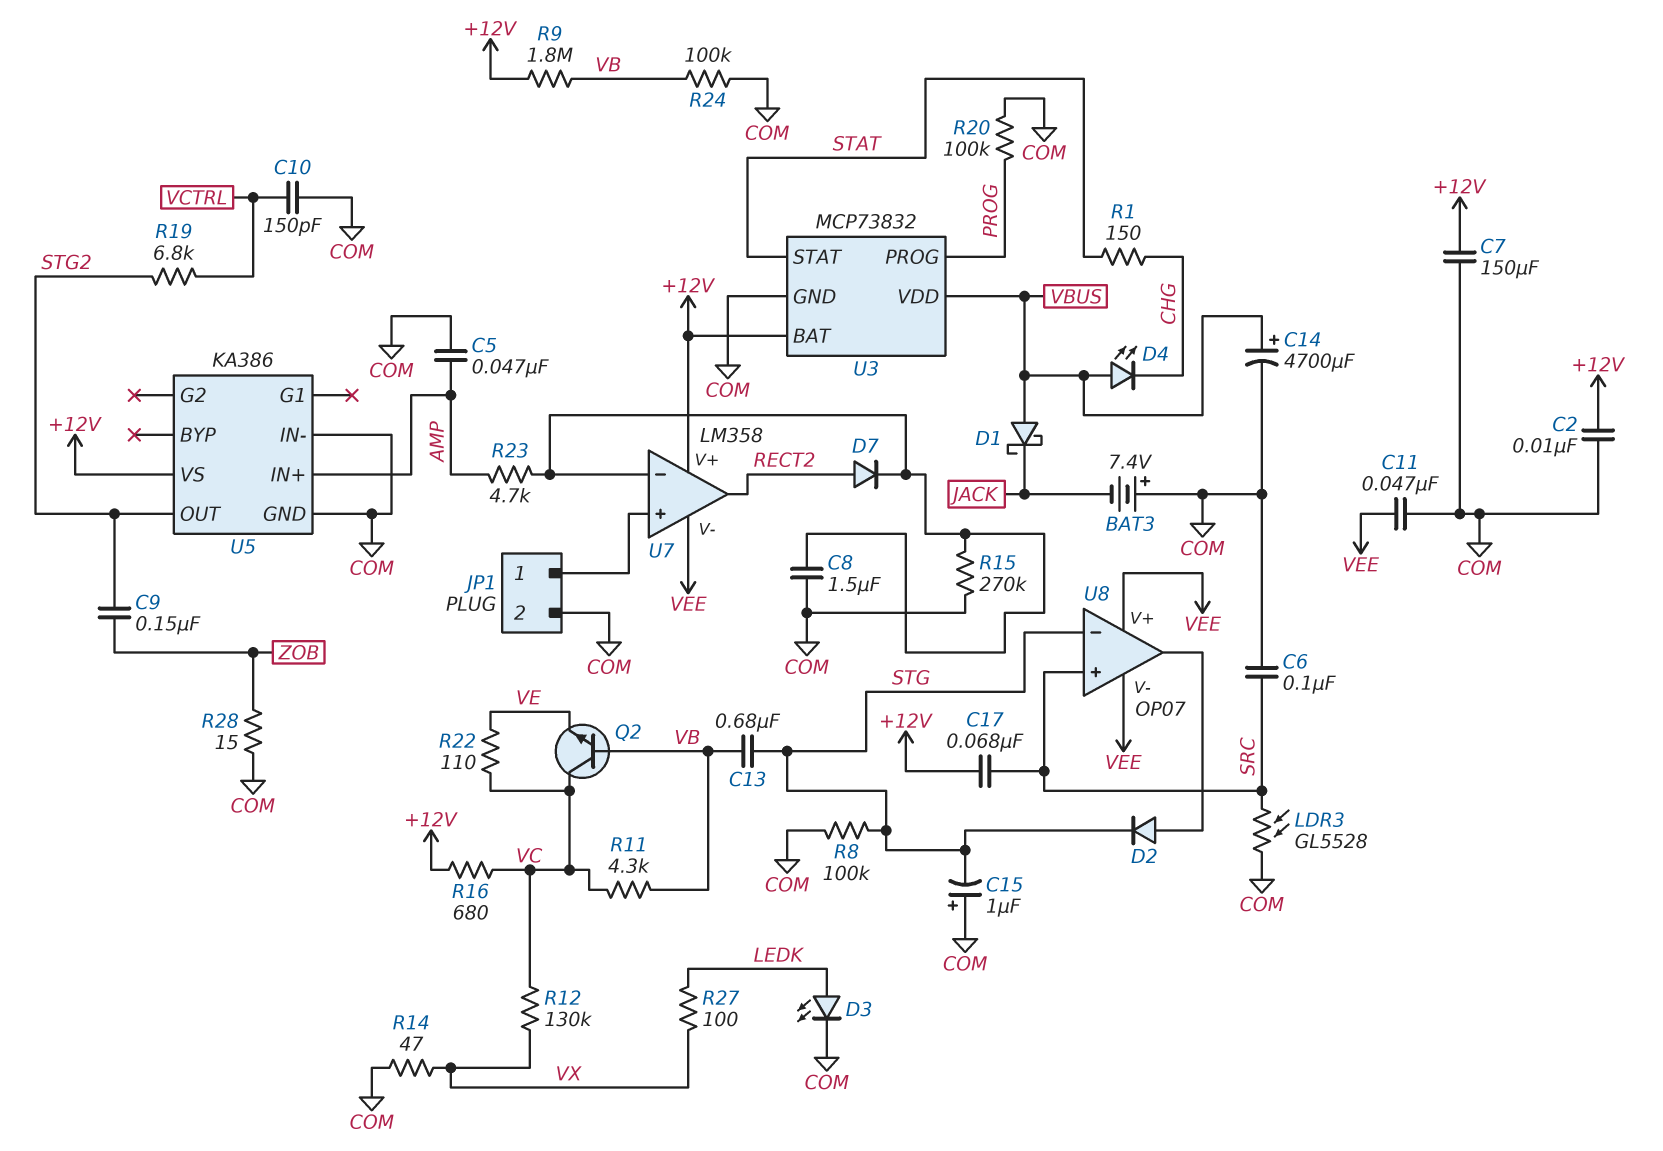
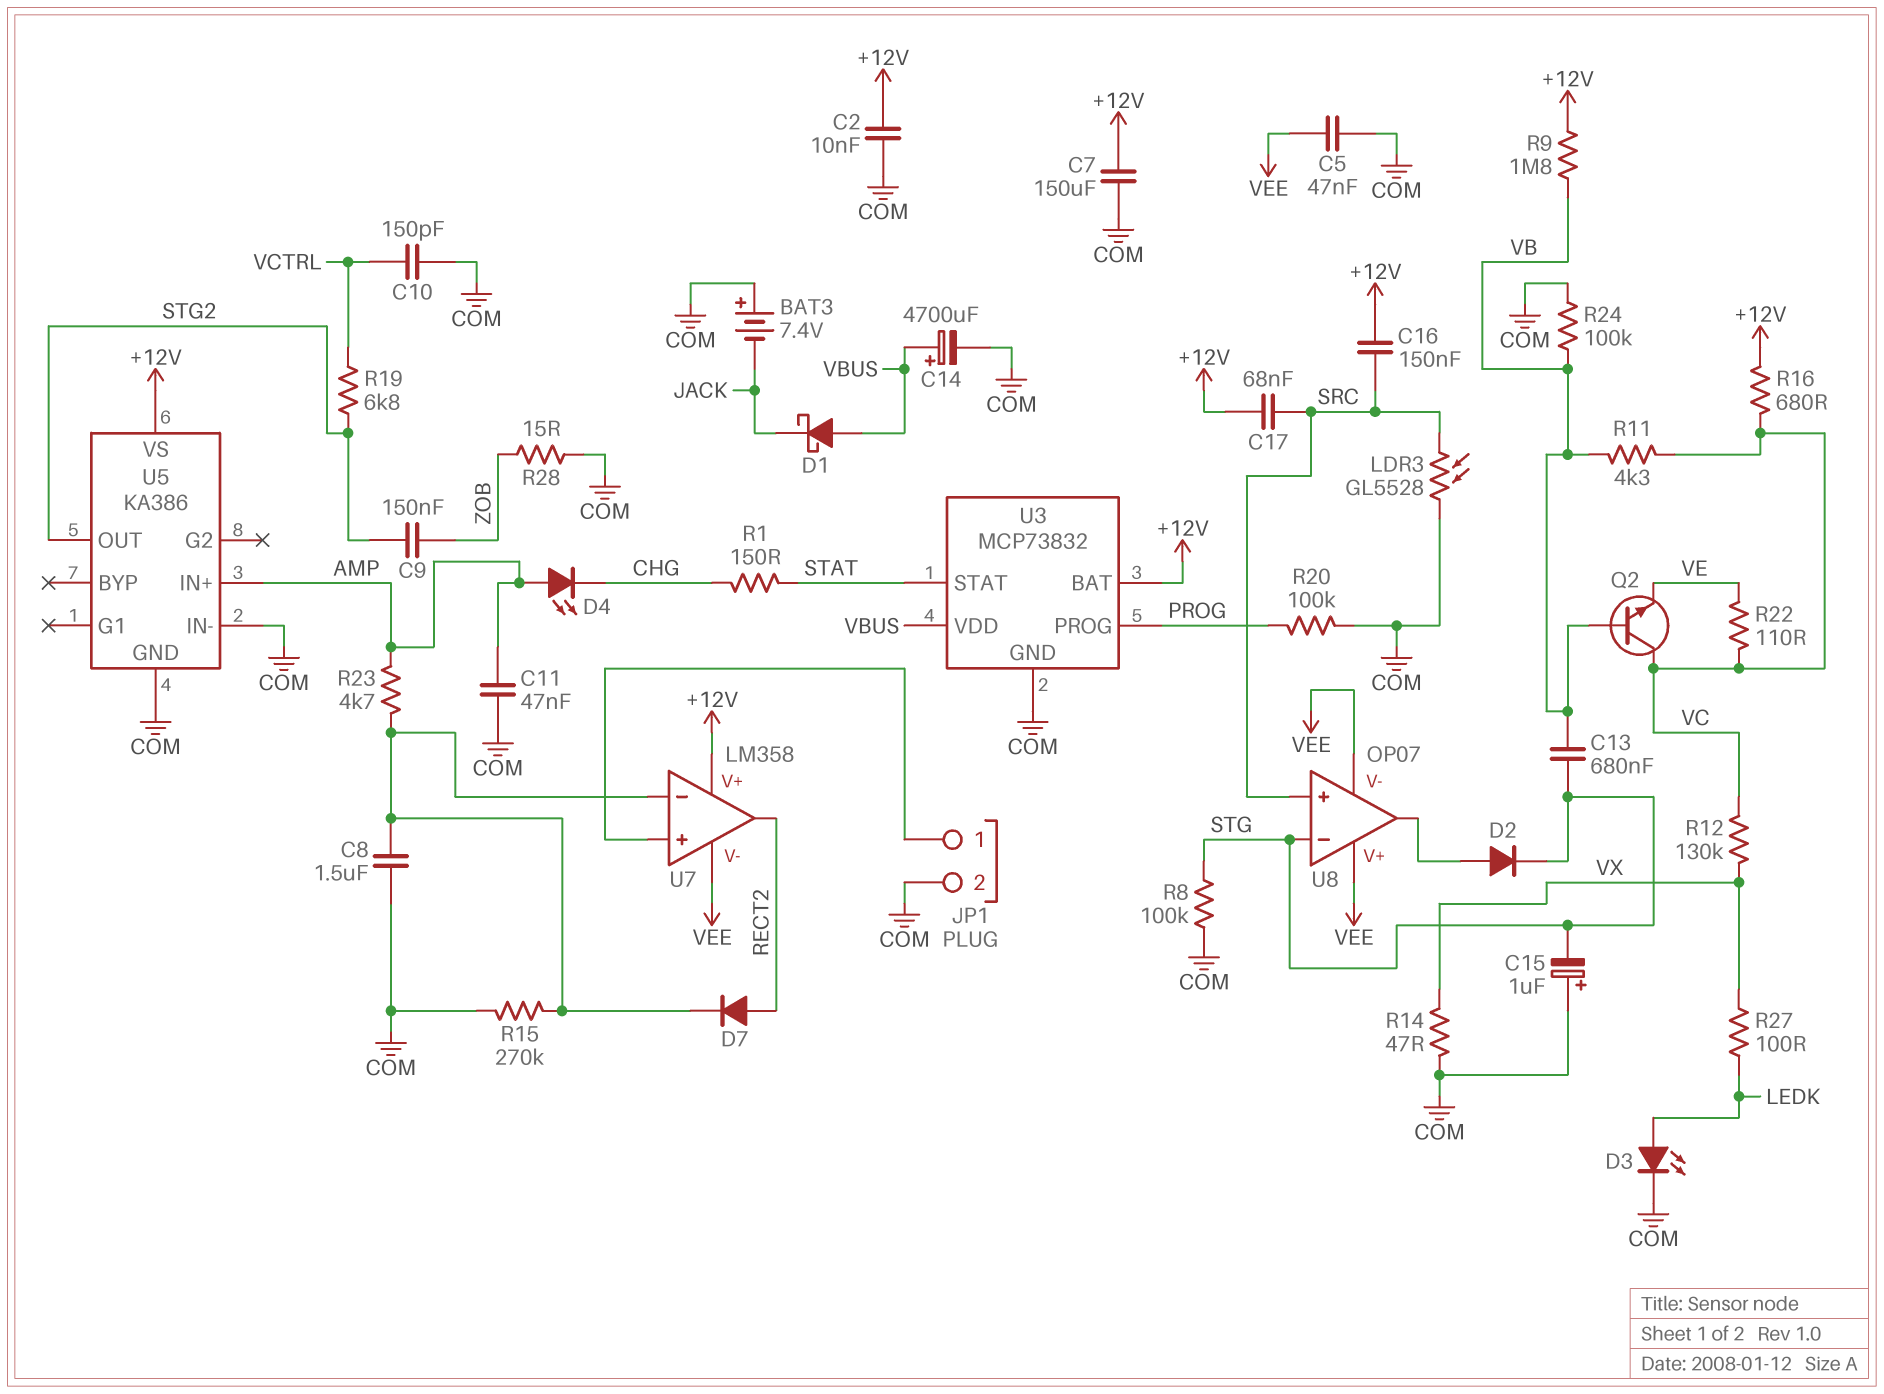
C5: 47nF (AMP, COM) -> 47nF (COM, VEE)
C6: 100nF (COM, SRC) -> none
C11: 47nF (COM, VEE) -> 47nF (AMP, COM)
C16: none -> 150nF (+12V, SRC)
D4: LED (A VBUS, K CHG) -> LED (A AMP, K CHG)

